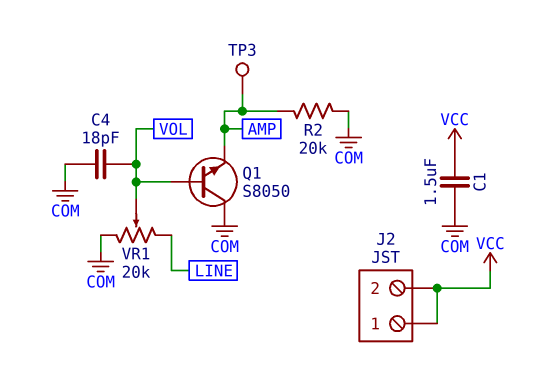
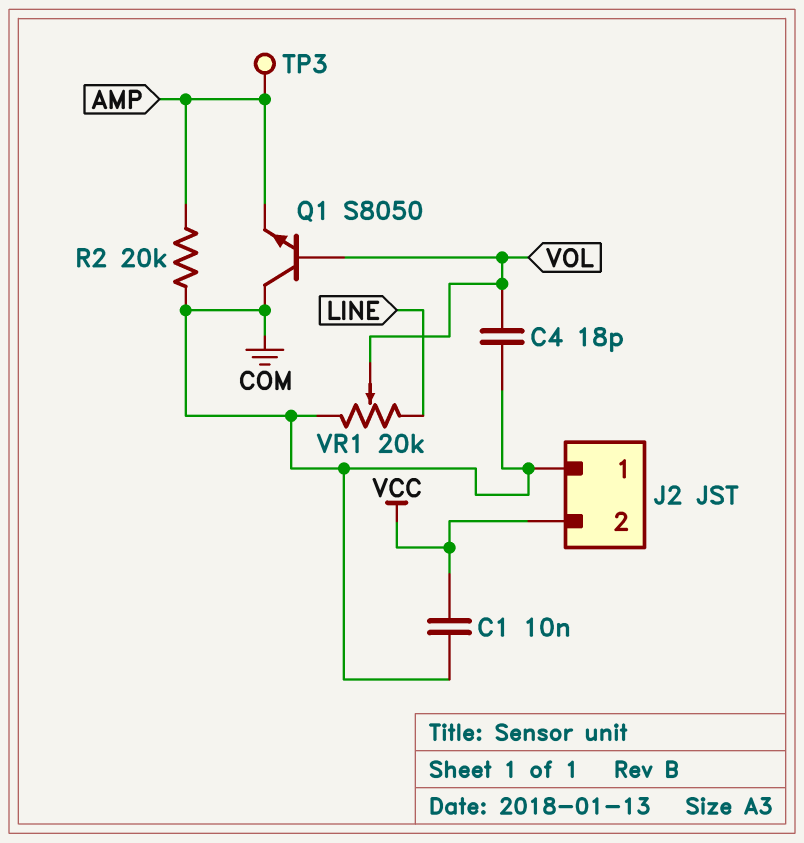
C1: 1.5uF (COM, VCC) -> 10nF (COM, VCC)
J2 pin 1: VCC -> COM

